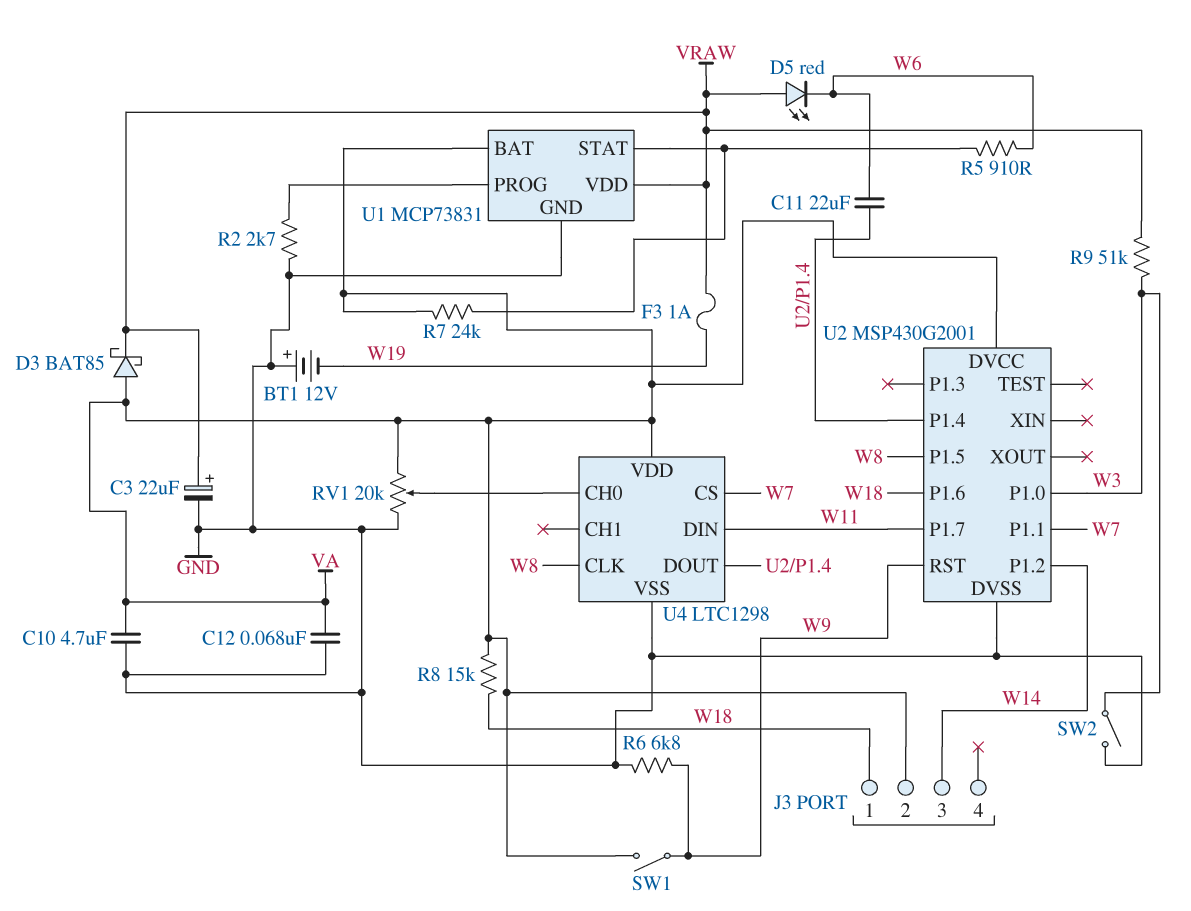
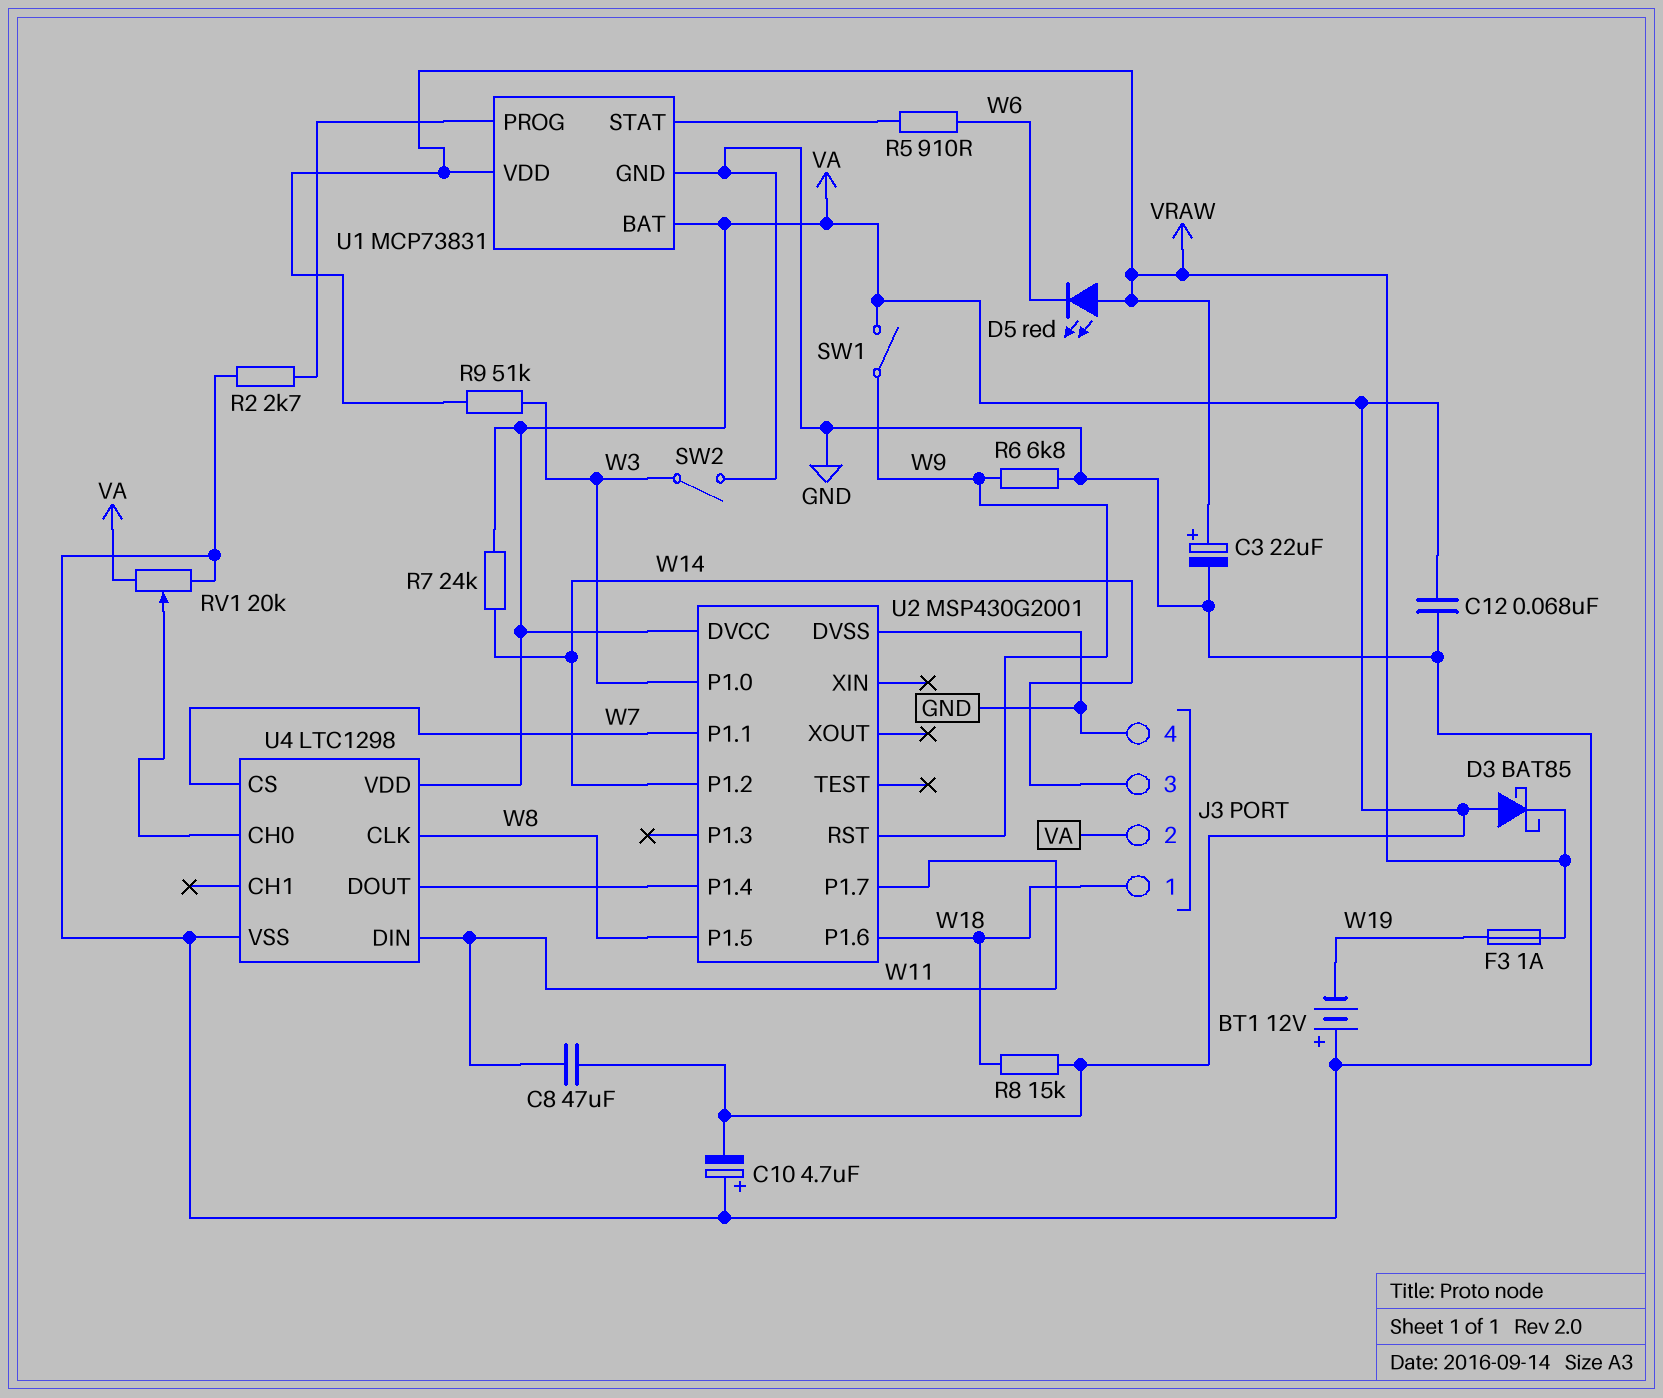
C8: none -> 47uF (VA, W11)
C10: 4.7uF (GND, VA) -> 4.7uF (plus GND, minus VA)
C11: 22uF (U2/P1.4, W6) -> none
J3 pin 4: none -> GND
R7: 24k (U1/STAT, VA) -> 24k (VA, W14)

